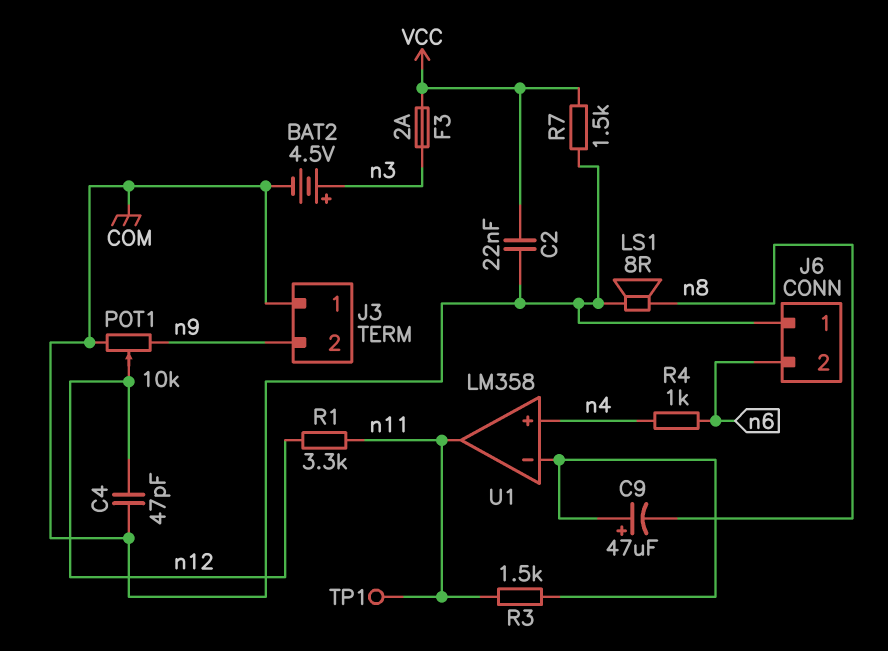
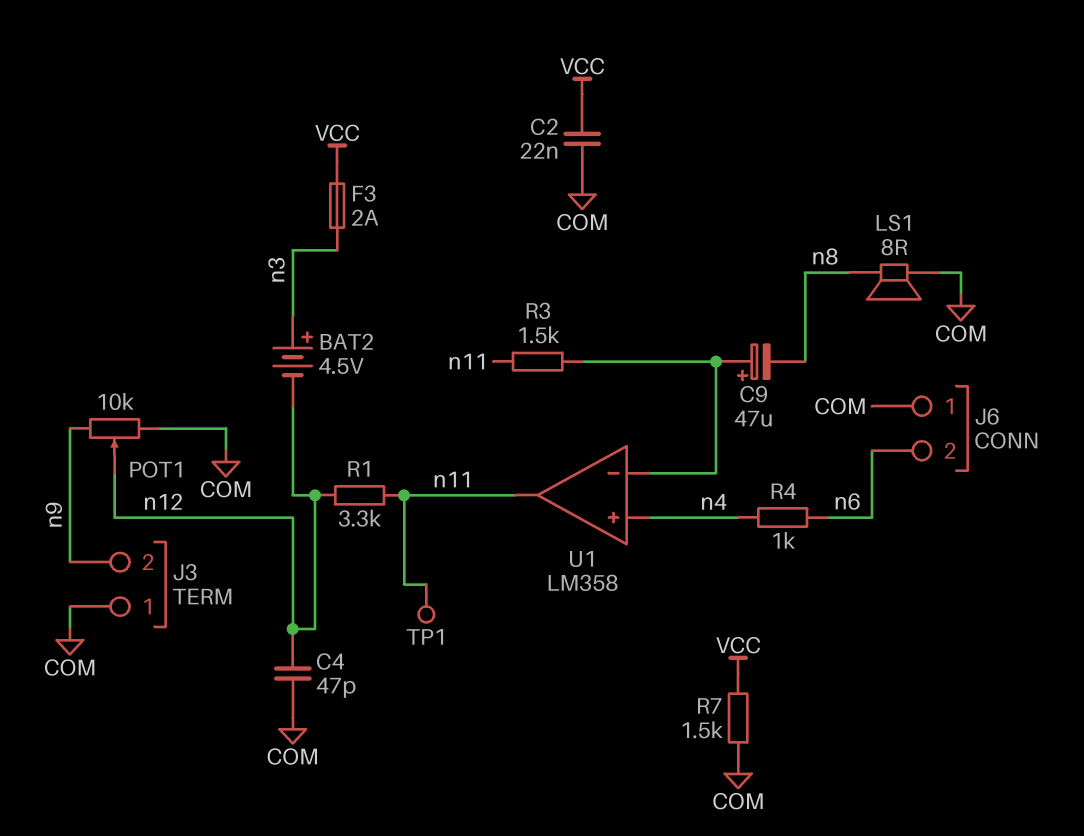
BAT2: 4.5V (plus n3, minus COM) -> 4.5V (plus n3, minus n12)

